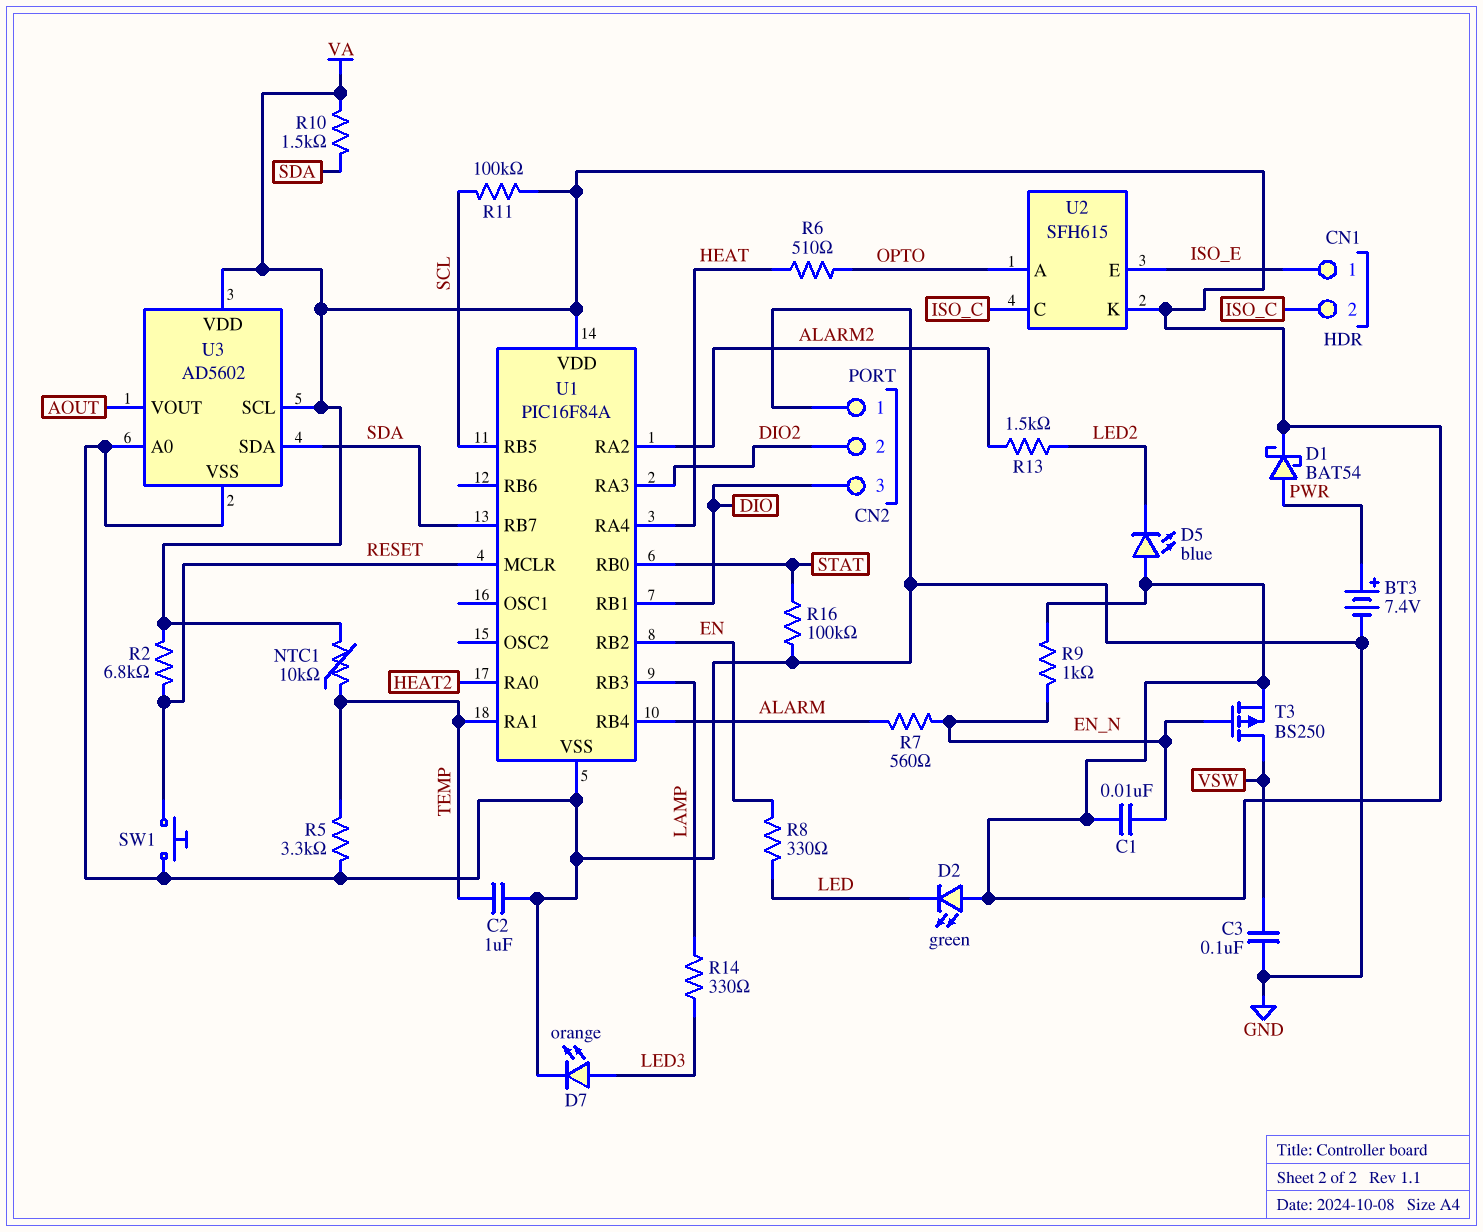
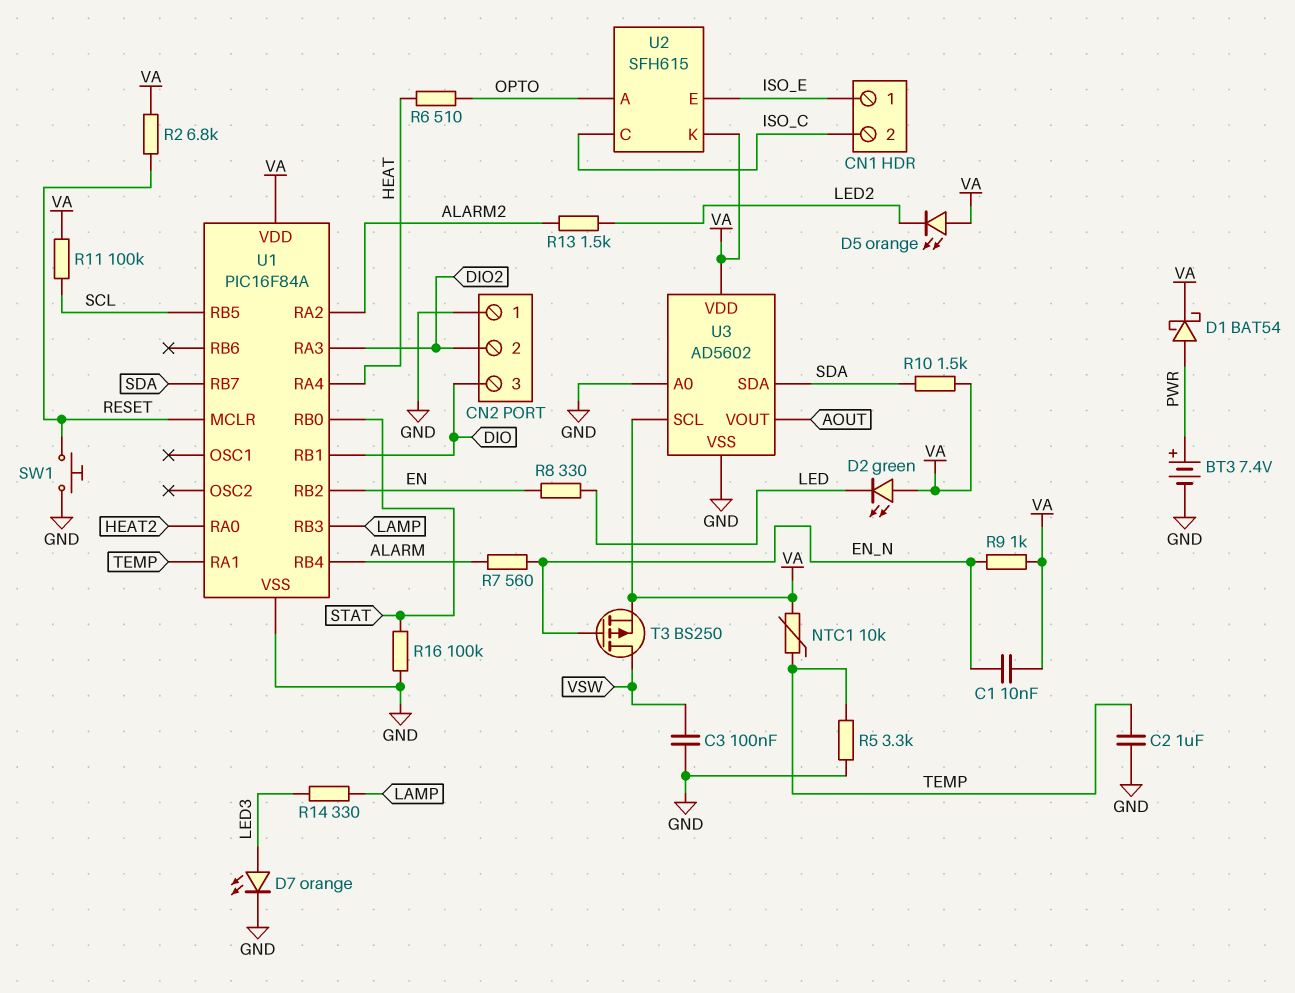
D5: LED blue (A VA, K LED2) -> LED orange (A VA, K LED2)

